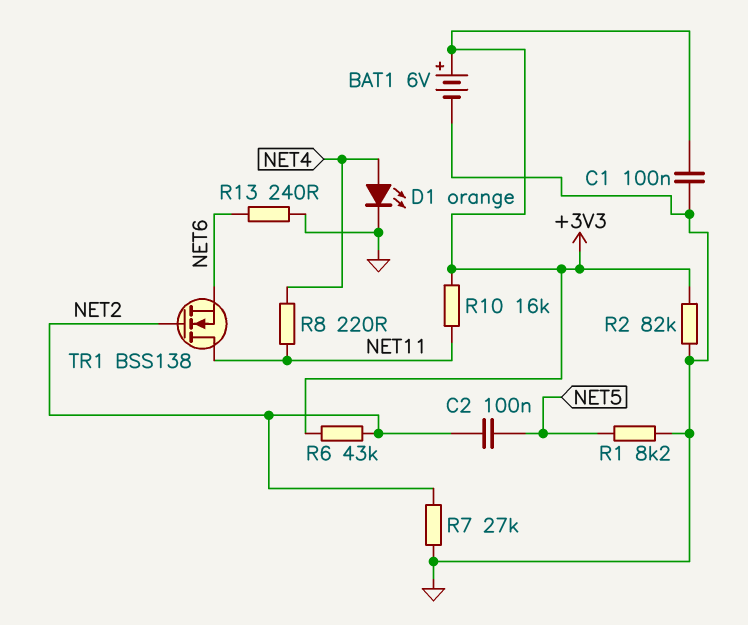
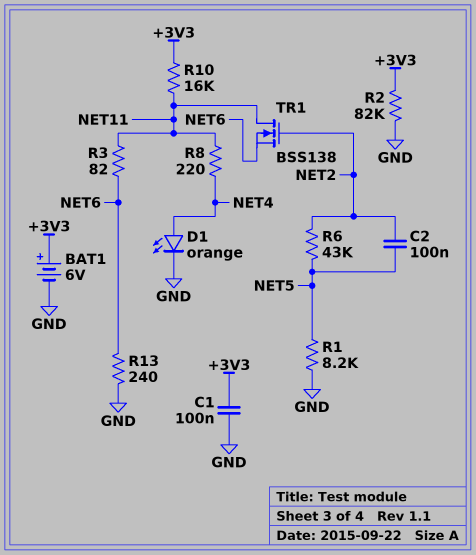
R3: none -> 82 (NET6, NET11)
R6: 43k (+3V3, NET2) -> 43k (NET2, NET5)
R7: 27k (GND, NET2) -> none

